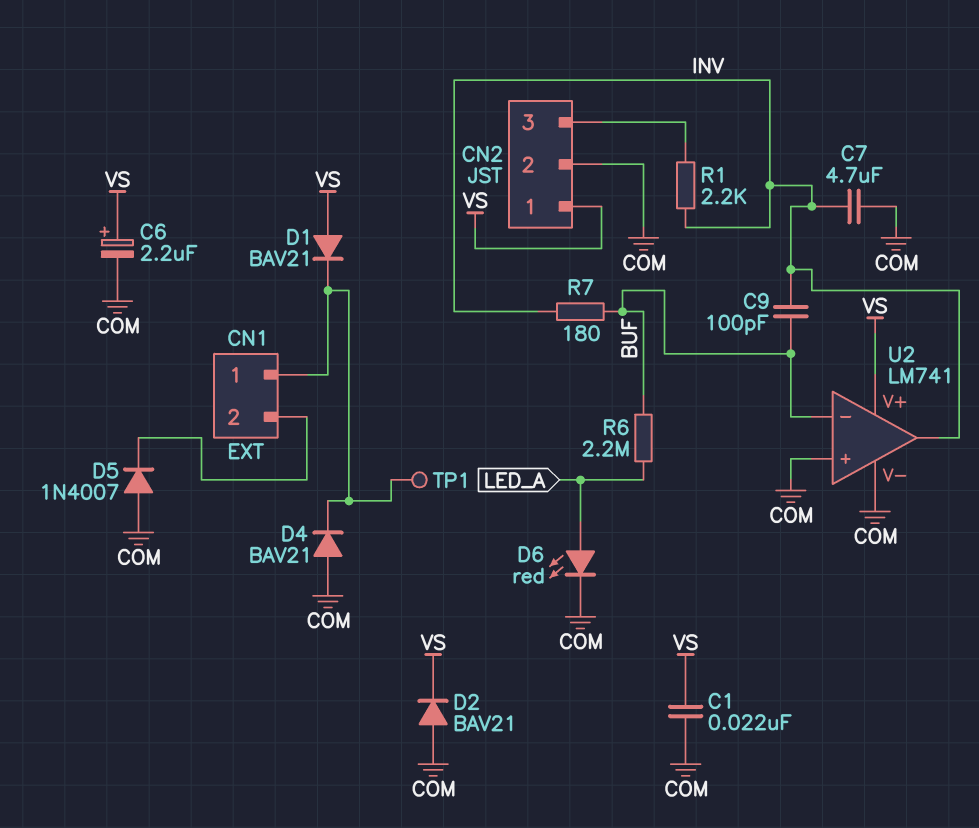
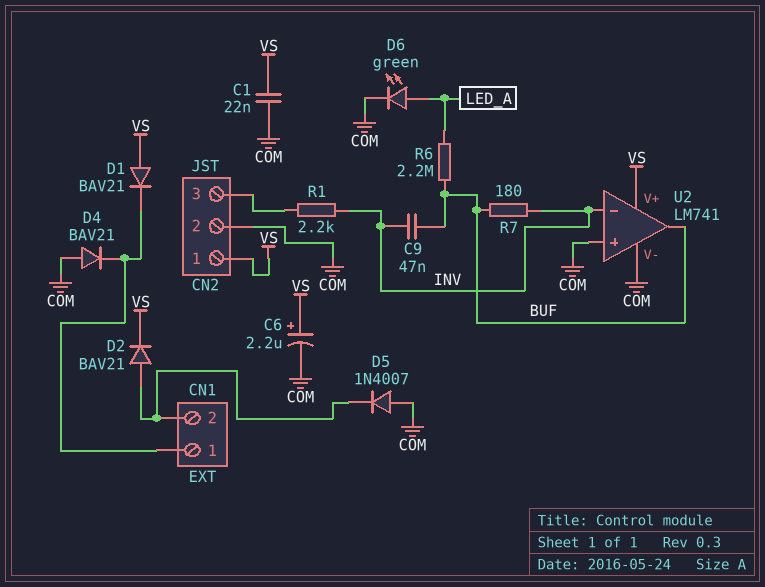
C7: 4.7uF (COM, INV) -> none
C9: 100pF (BUF, INV) -> 47nF (BUF, INV)
D2: diode BAV21 (A COM, K VS) -> diode BAV21 (A CN1/2, K VS)
D6: LED red (A LED_A, K COM) -> LED green (A LED_A, K COM)
TP1: test point (CN1/1) -> none
U2 pin in-: BUF -> INV
U2 pin out: INV -> BUF

